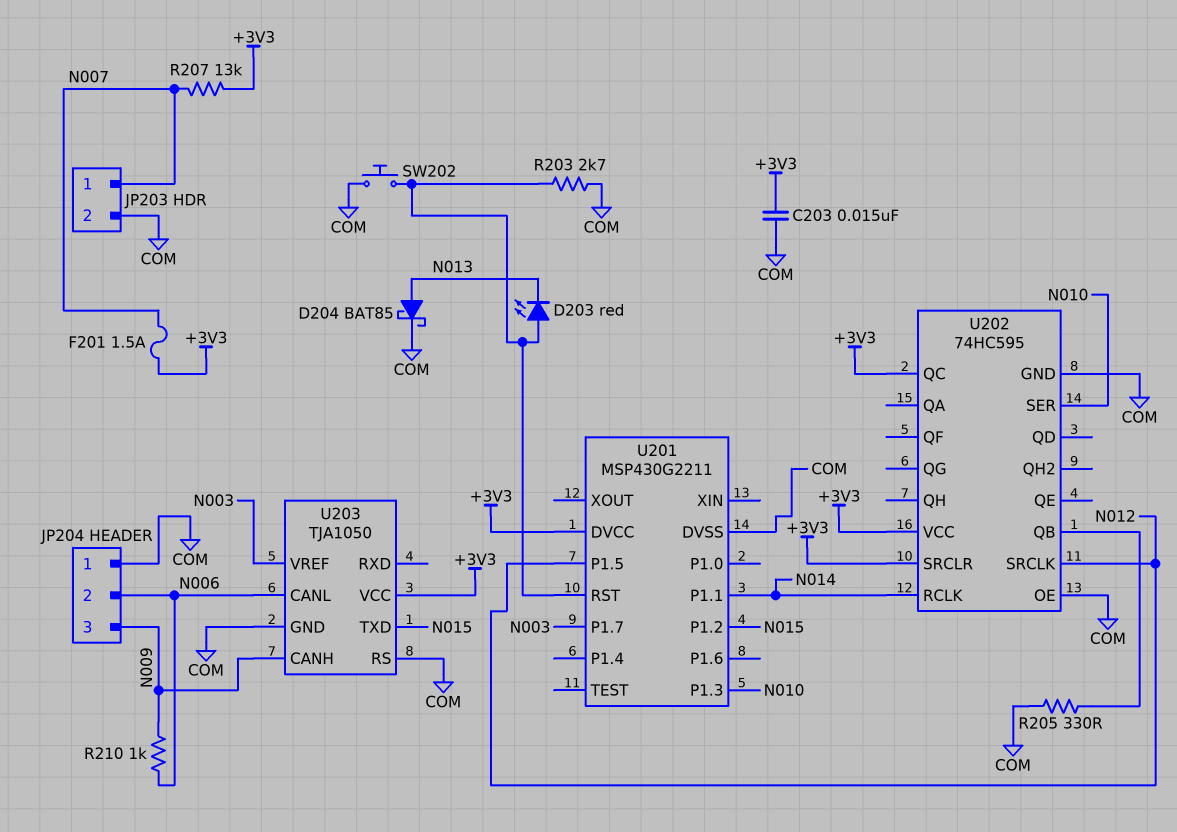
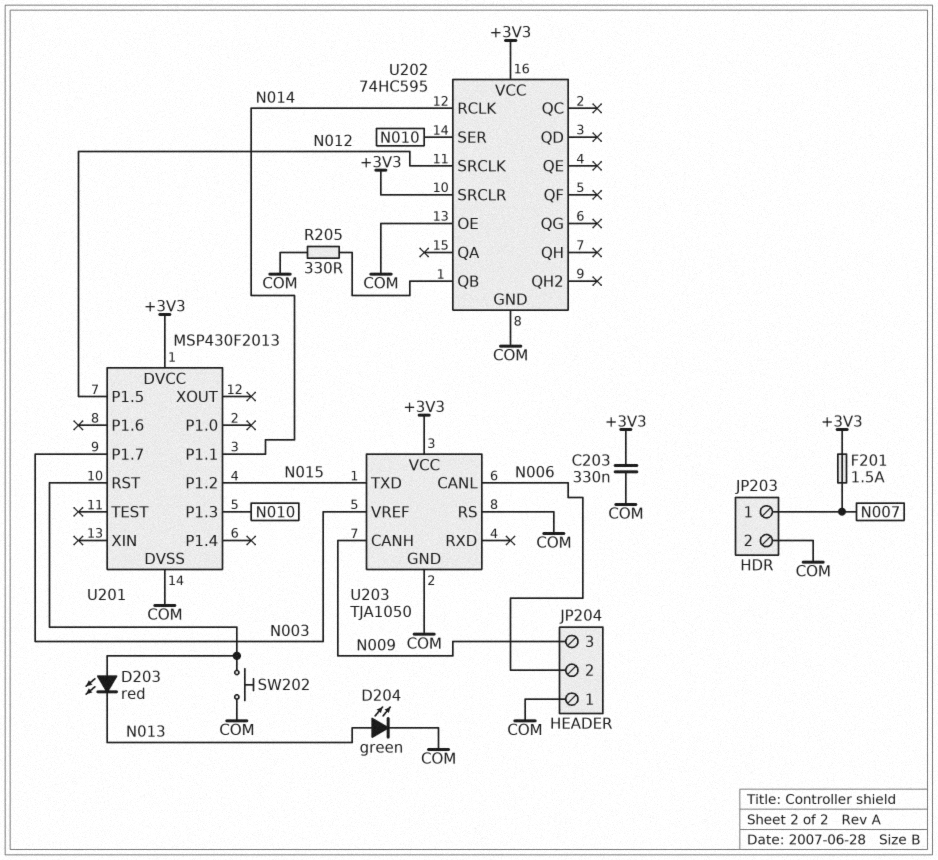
C203: 15nF (+3V3, COM) -> 330nF (+3V3, COM)
D204: schottky BAT85 (A N013, K COM) -> LED green (A N013, K COM)
R203: 2.7k (COM, U201/RST) -> none
R207: 13k (+3V3, N007) -> none
R210: 1k (N006, N009) -> none
U201: MSP430G2211 -> MSP430F2013
U202 pin QC: +3V3 -> none

